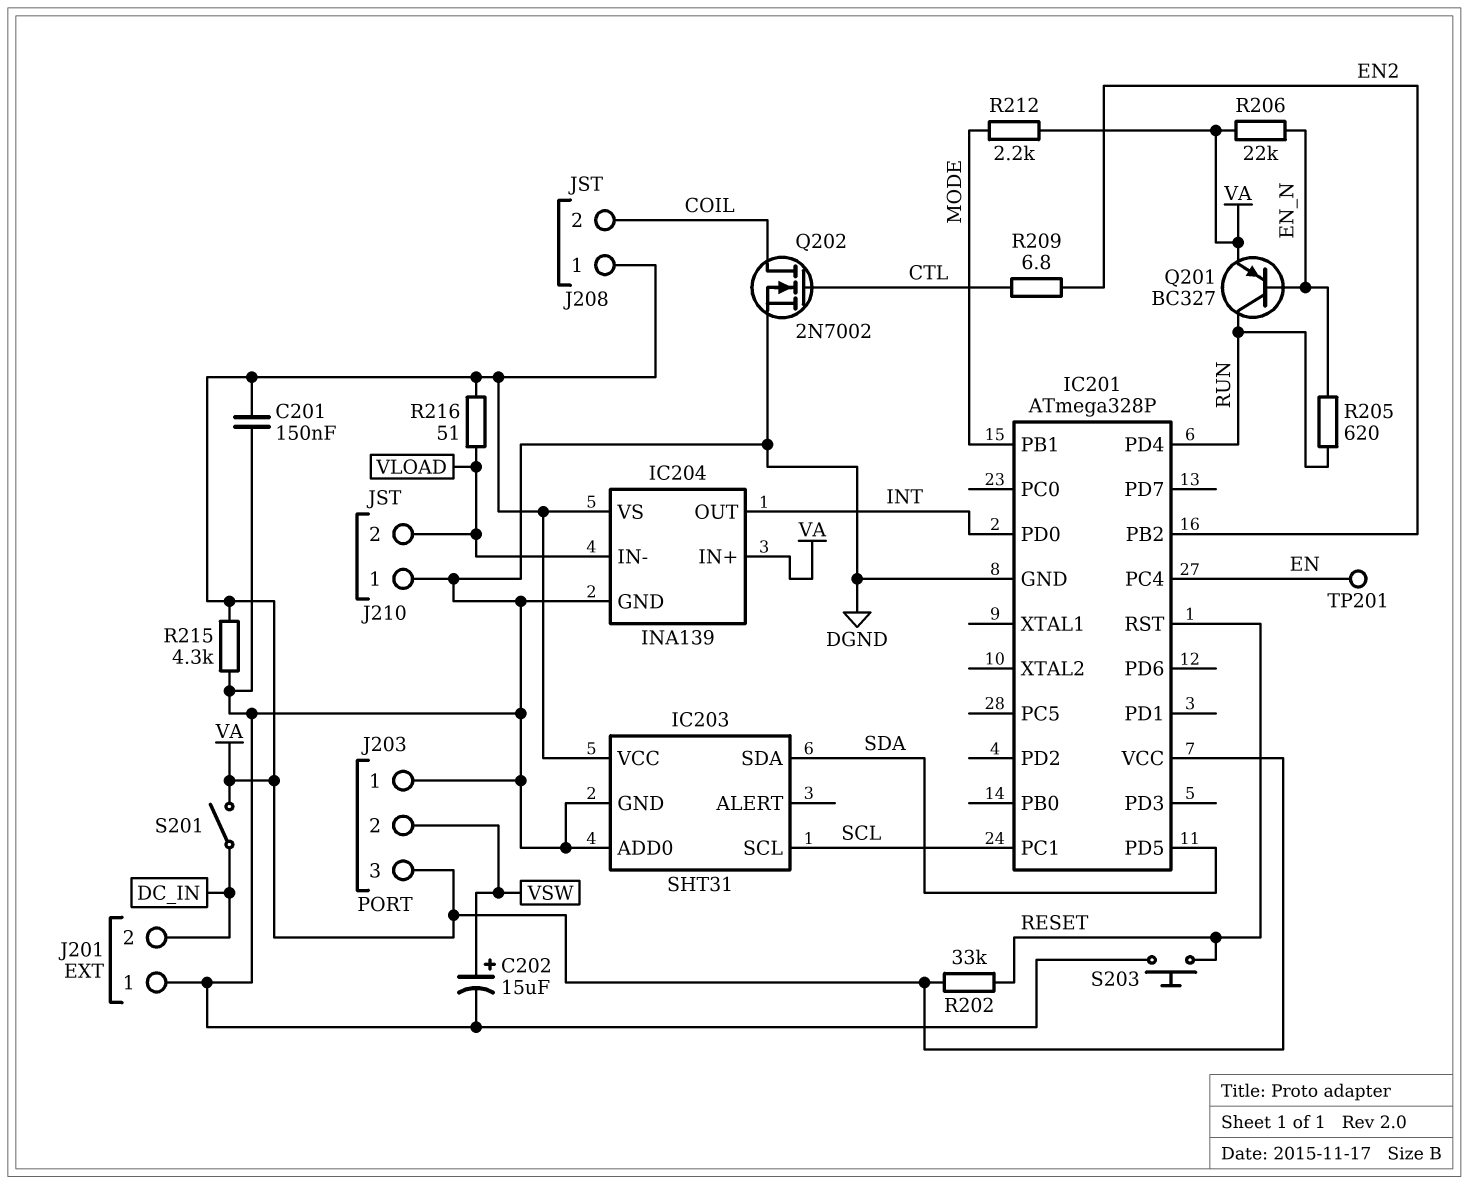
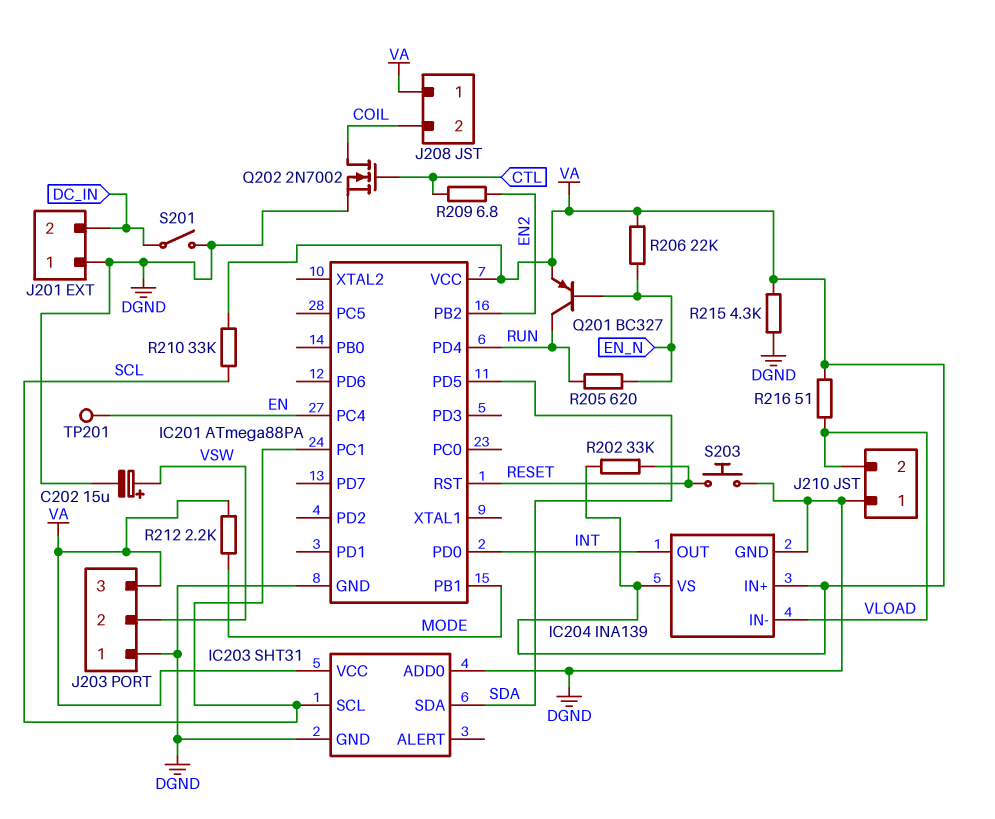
C201: 150nF (DGND, VA) -> none
IC201: ATmega328P -> ATmega88PA
R210: none -> 33k (SCL, VA)
S201: switch (DC_IN, VA) -> switch (DC_IN, DGND)

